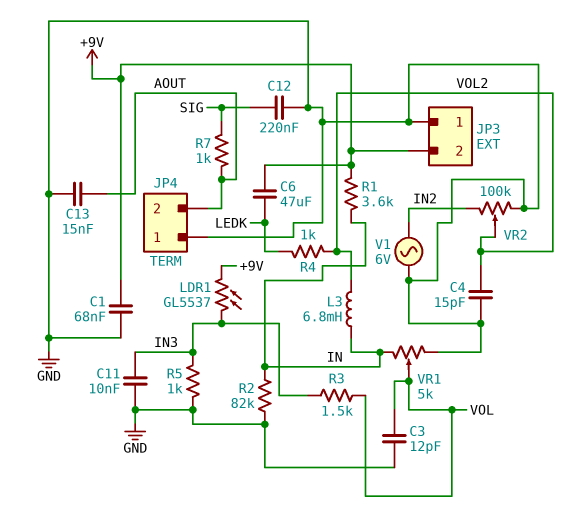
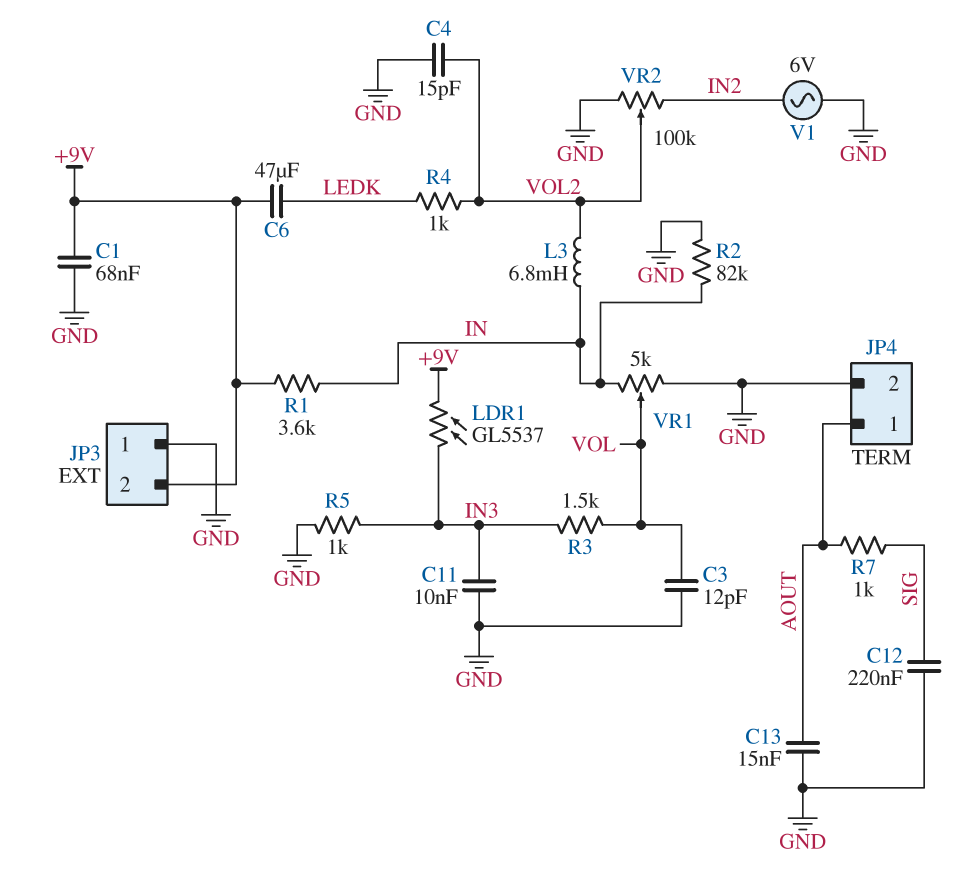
JP4 pin 1: GND -> AOUT
JP4 pin 2: AOUT -> GND

